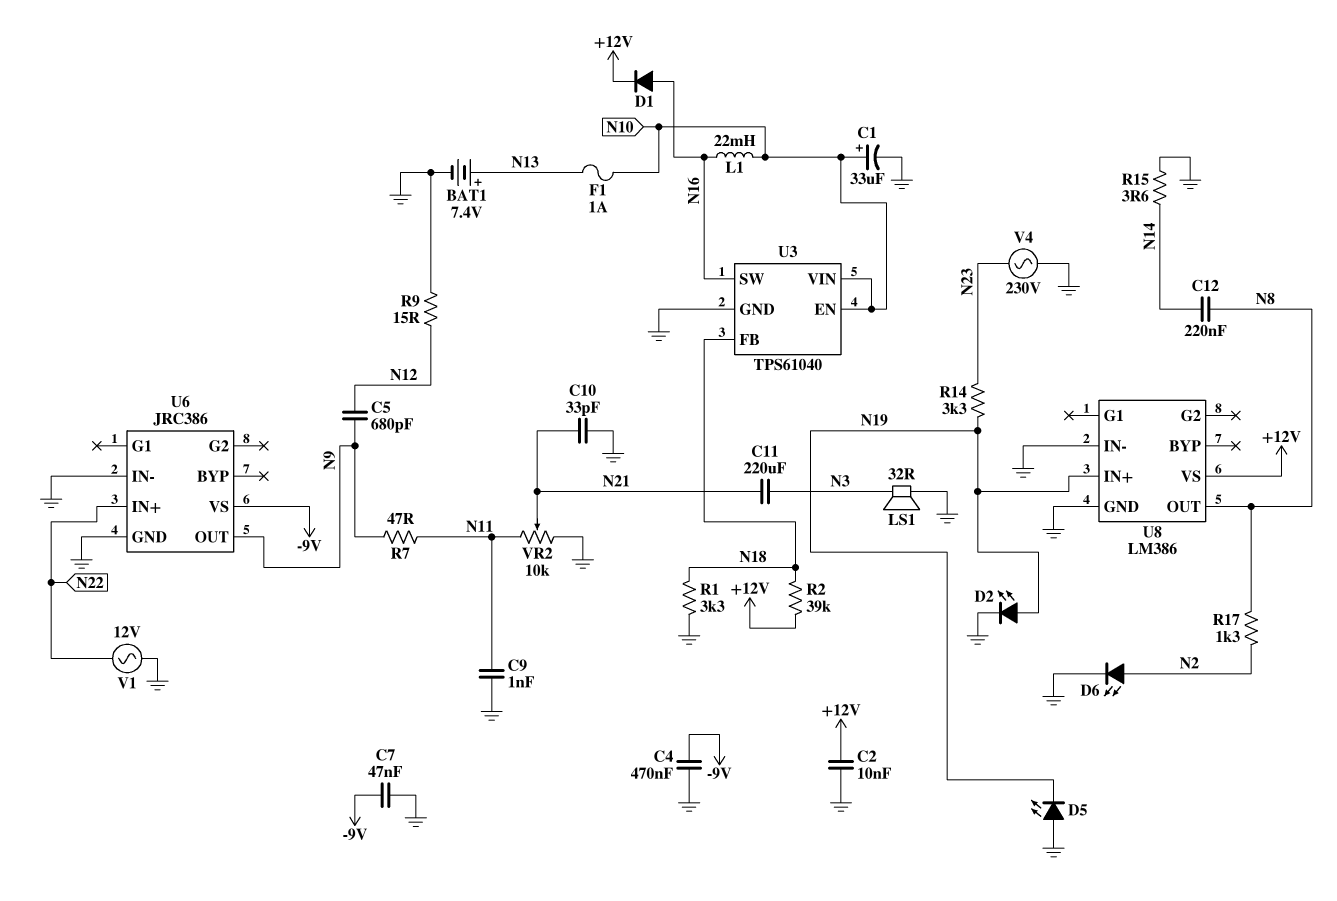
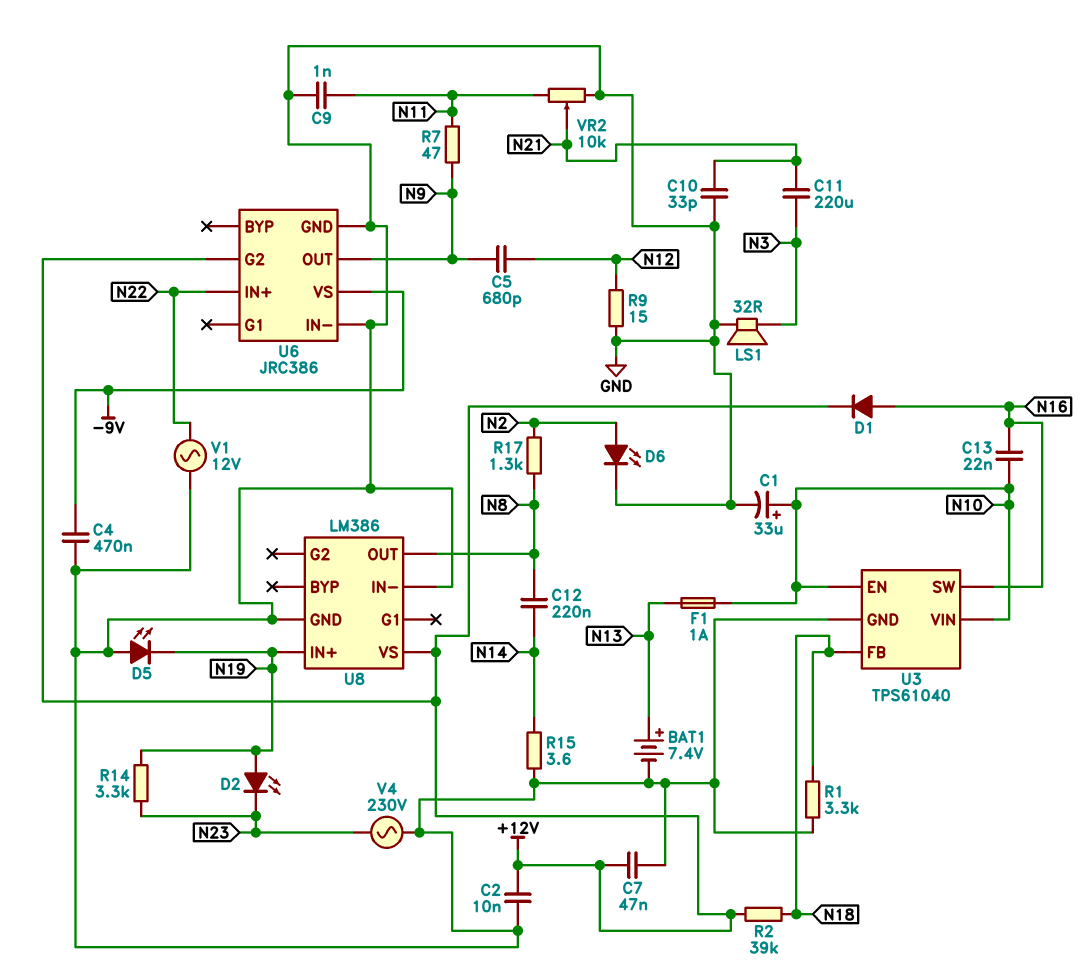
C7: 47nF (-9V, GND) -> 47nF (+12V, GND)
C13: none -> 22nF (N10, N16)
D2: LED (A N19, K GND) -> LED (A N19, K N23)
L1: 22mH (N10, N16) -> none
U6 pin G2: none -> +12V

